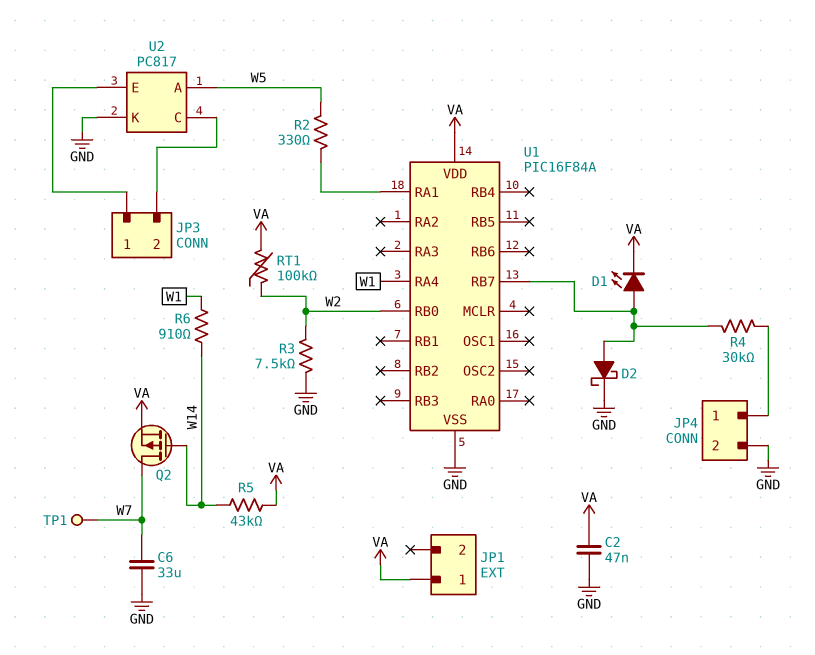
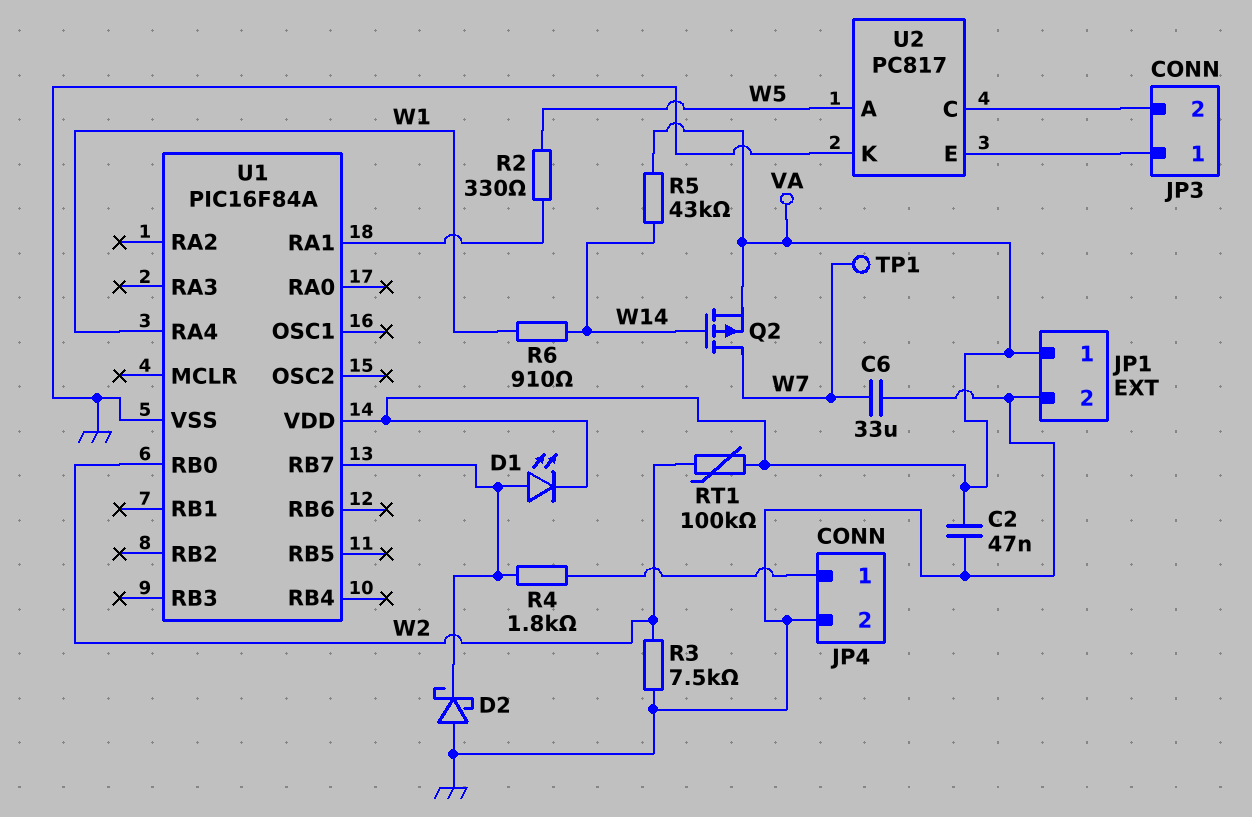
D2: schottky (A U1/RB7, K GND) -> schottky (A GND, K U1/RB7)
JP1 pin 2: none -> GND
R4: 30k (JP4/1, U1/RB7) -> 1.8k (JP4/1, U1/RB7)

